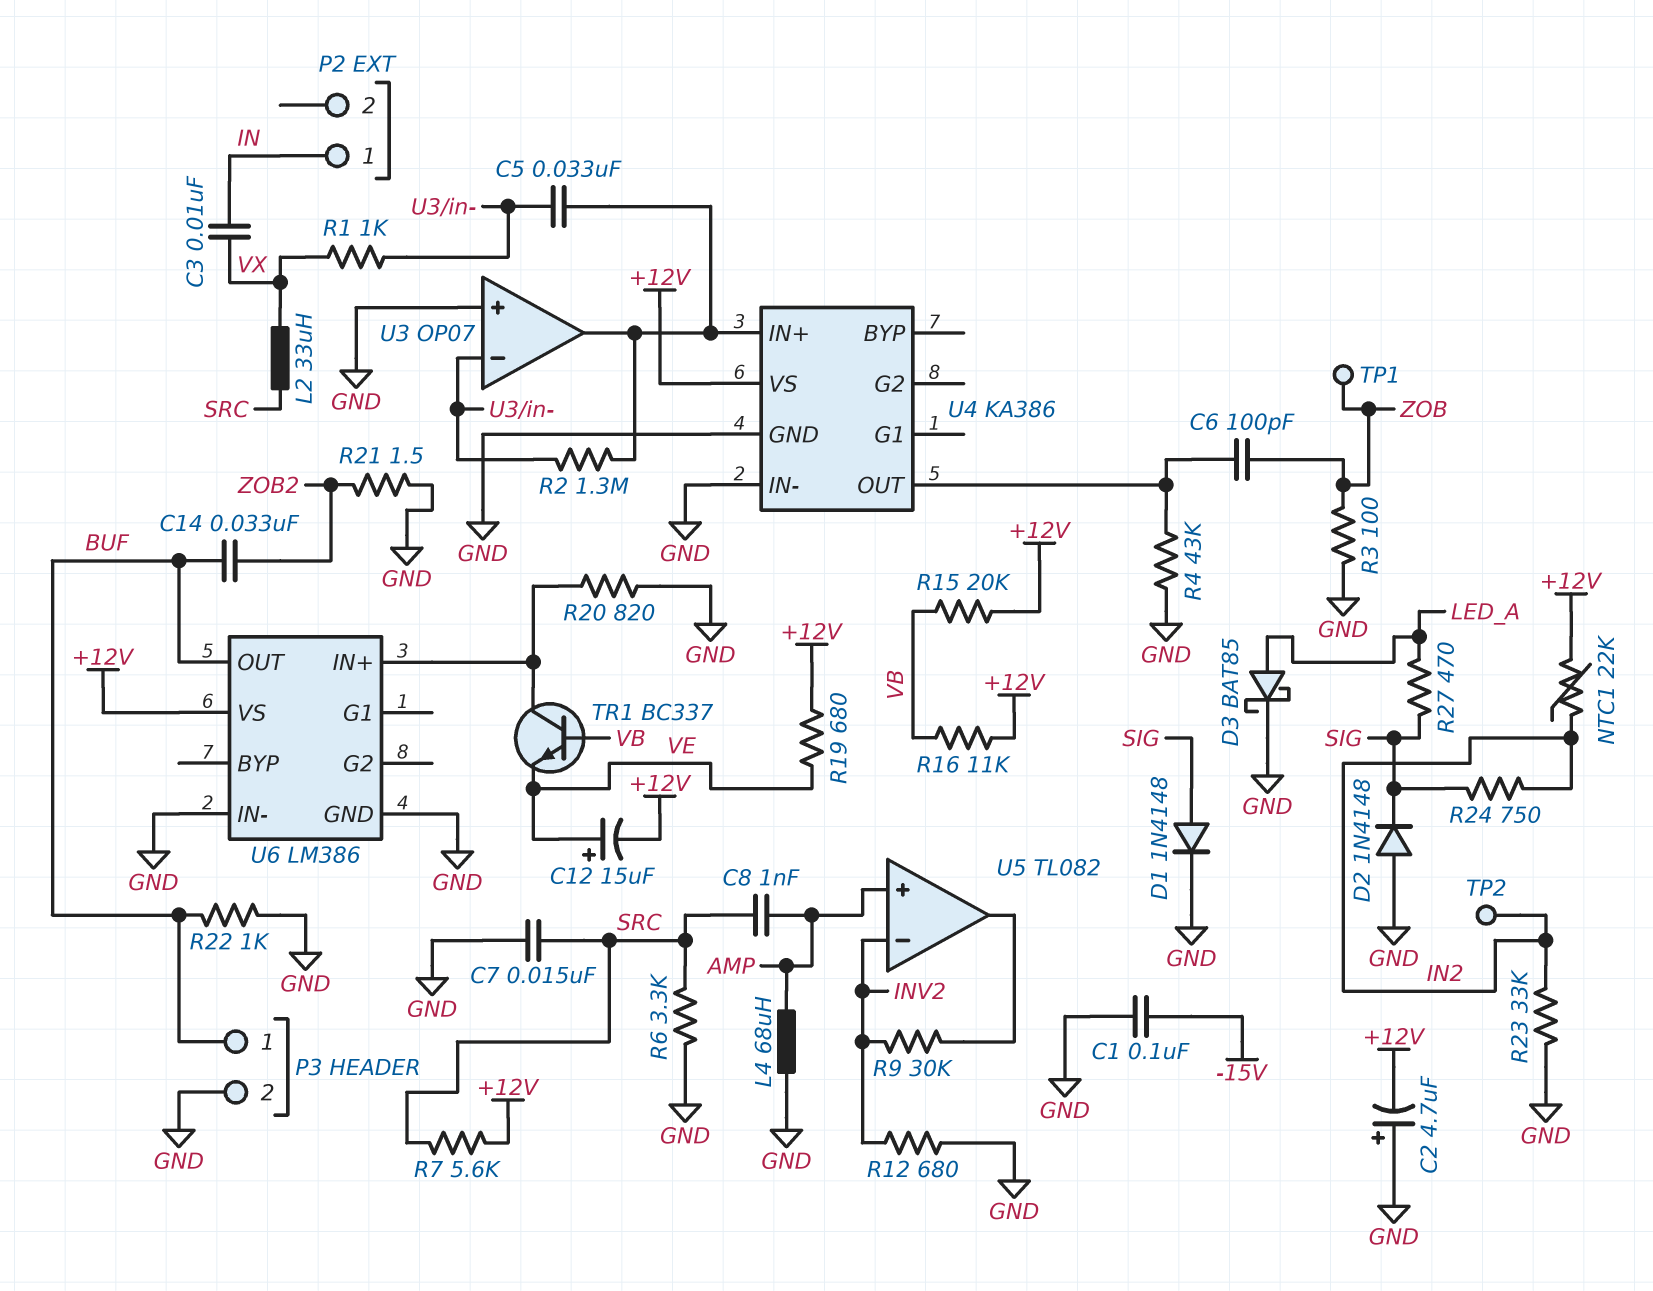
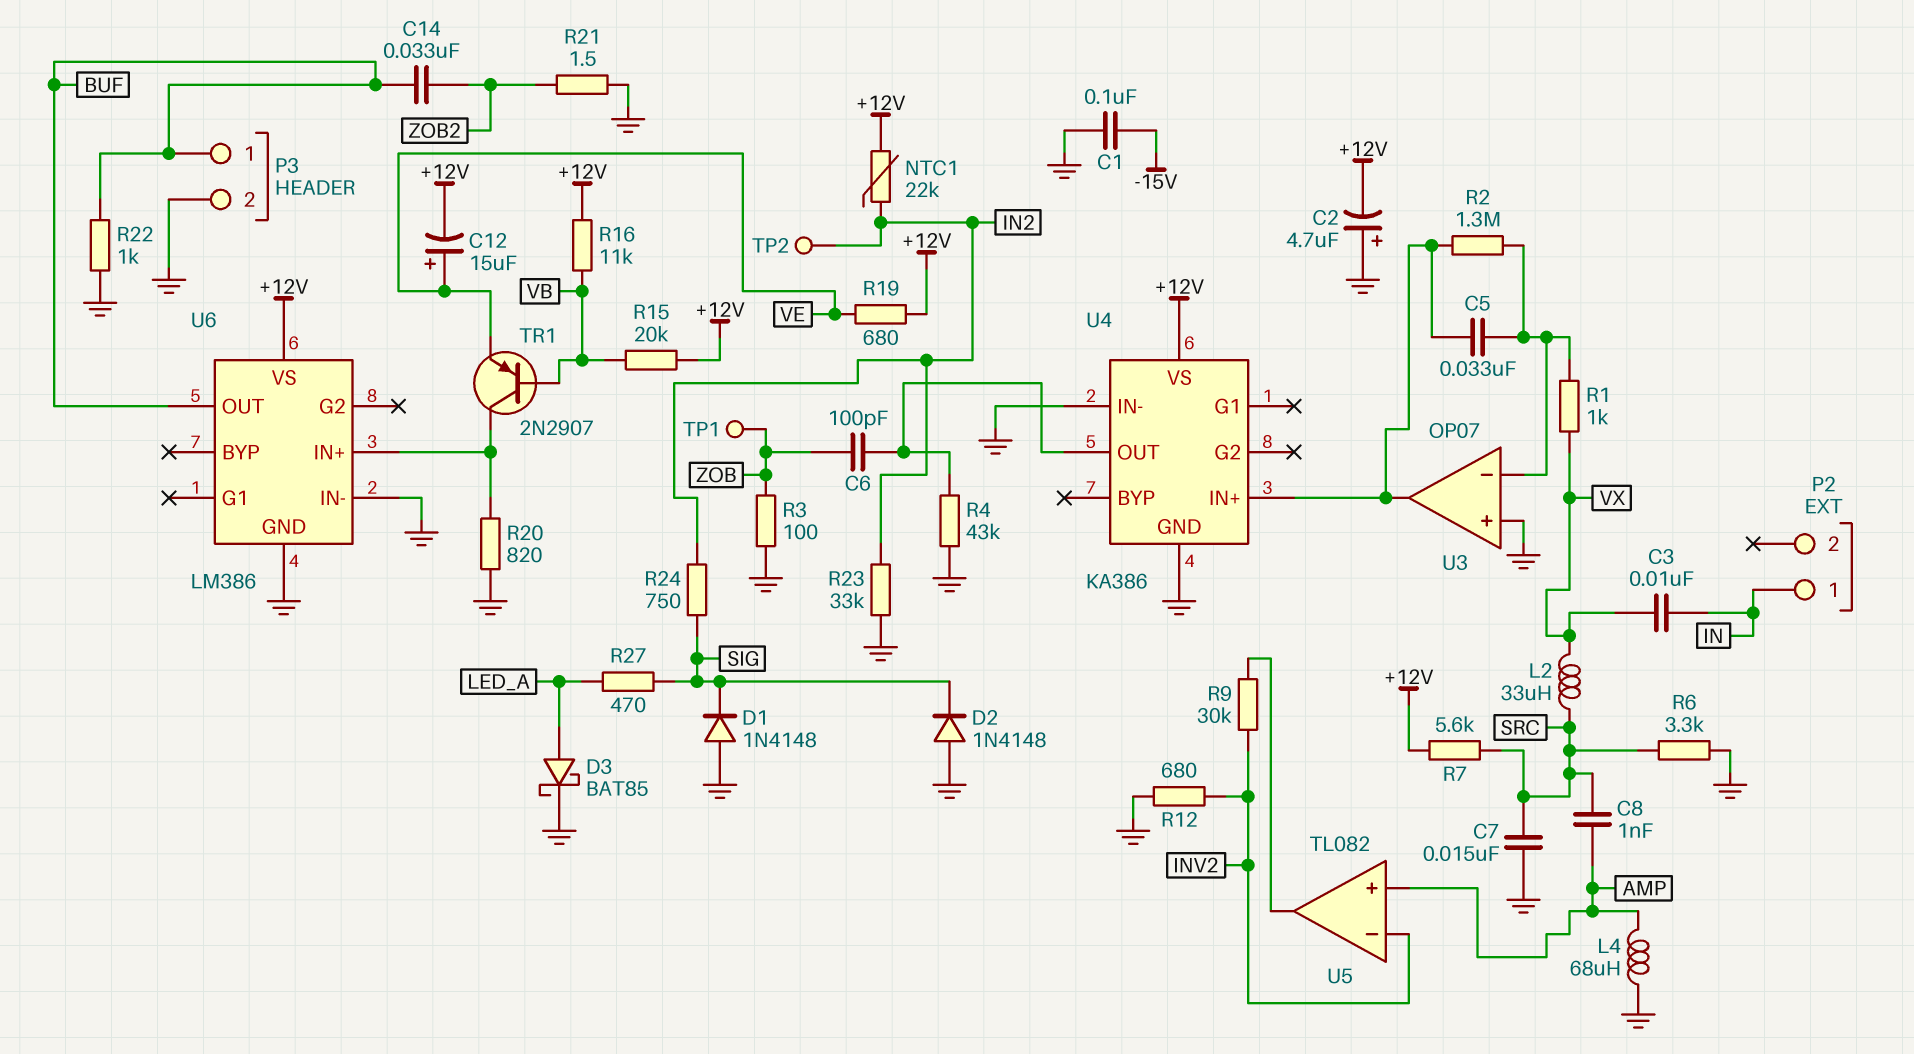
D1: diode 1N4148 (A SIG, K GND) -> diode 1N4148 (A GND, K SIG)
TR1: NPN BC337 (B VB, C U6/IN+, E VE) -> PNP 2N2907 (B VB, C U6/IN+, E VE)

